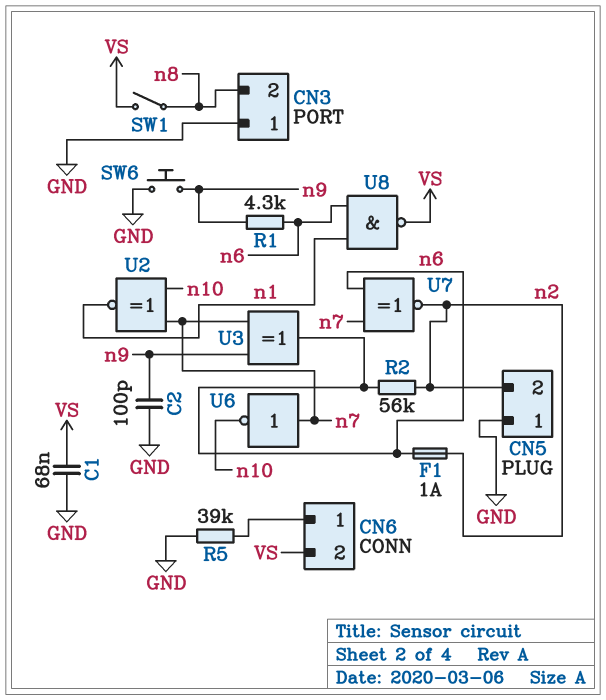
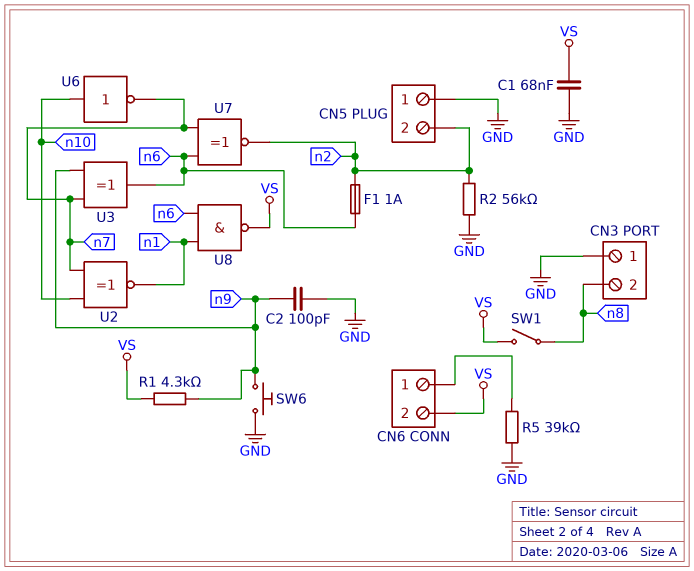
R1: 4.3k (n6, n9) -> 4.3k (VS, n9)
R2: 56k (n2, n6) -> 56k (GND, n2)
U6: NOT (in n7, out n10) -> NOT (in n10, out n7)

